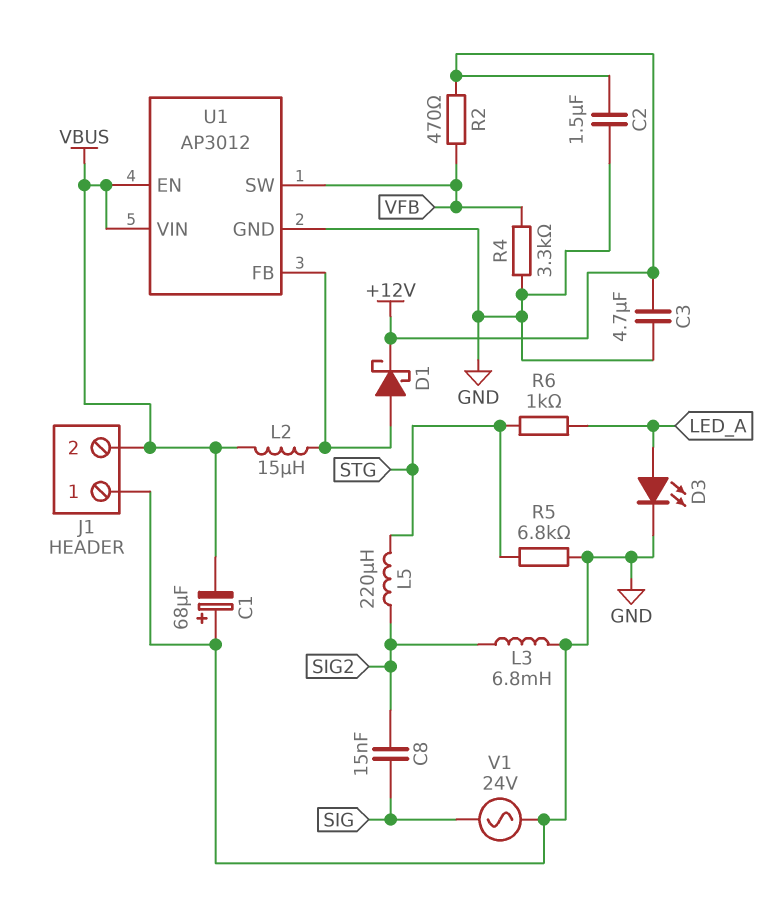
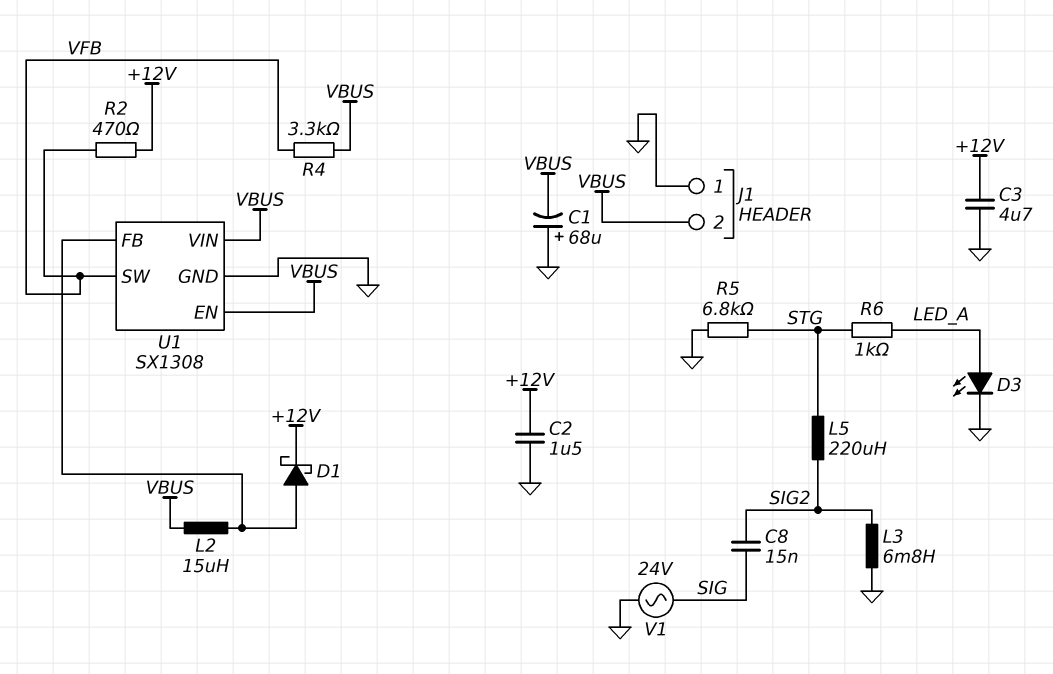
R4: 3.3k (GND, VFB) -> 3.3k (VBUS, VFB)
U1: AP3012 -> SX1308

